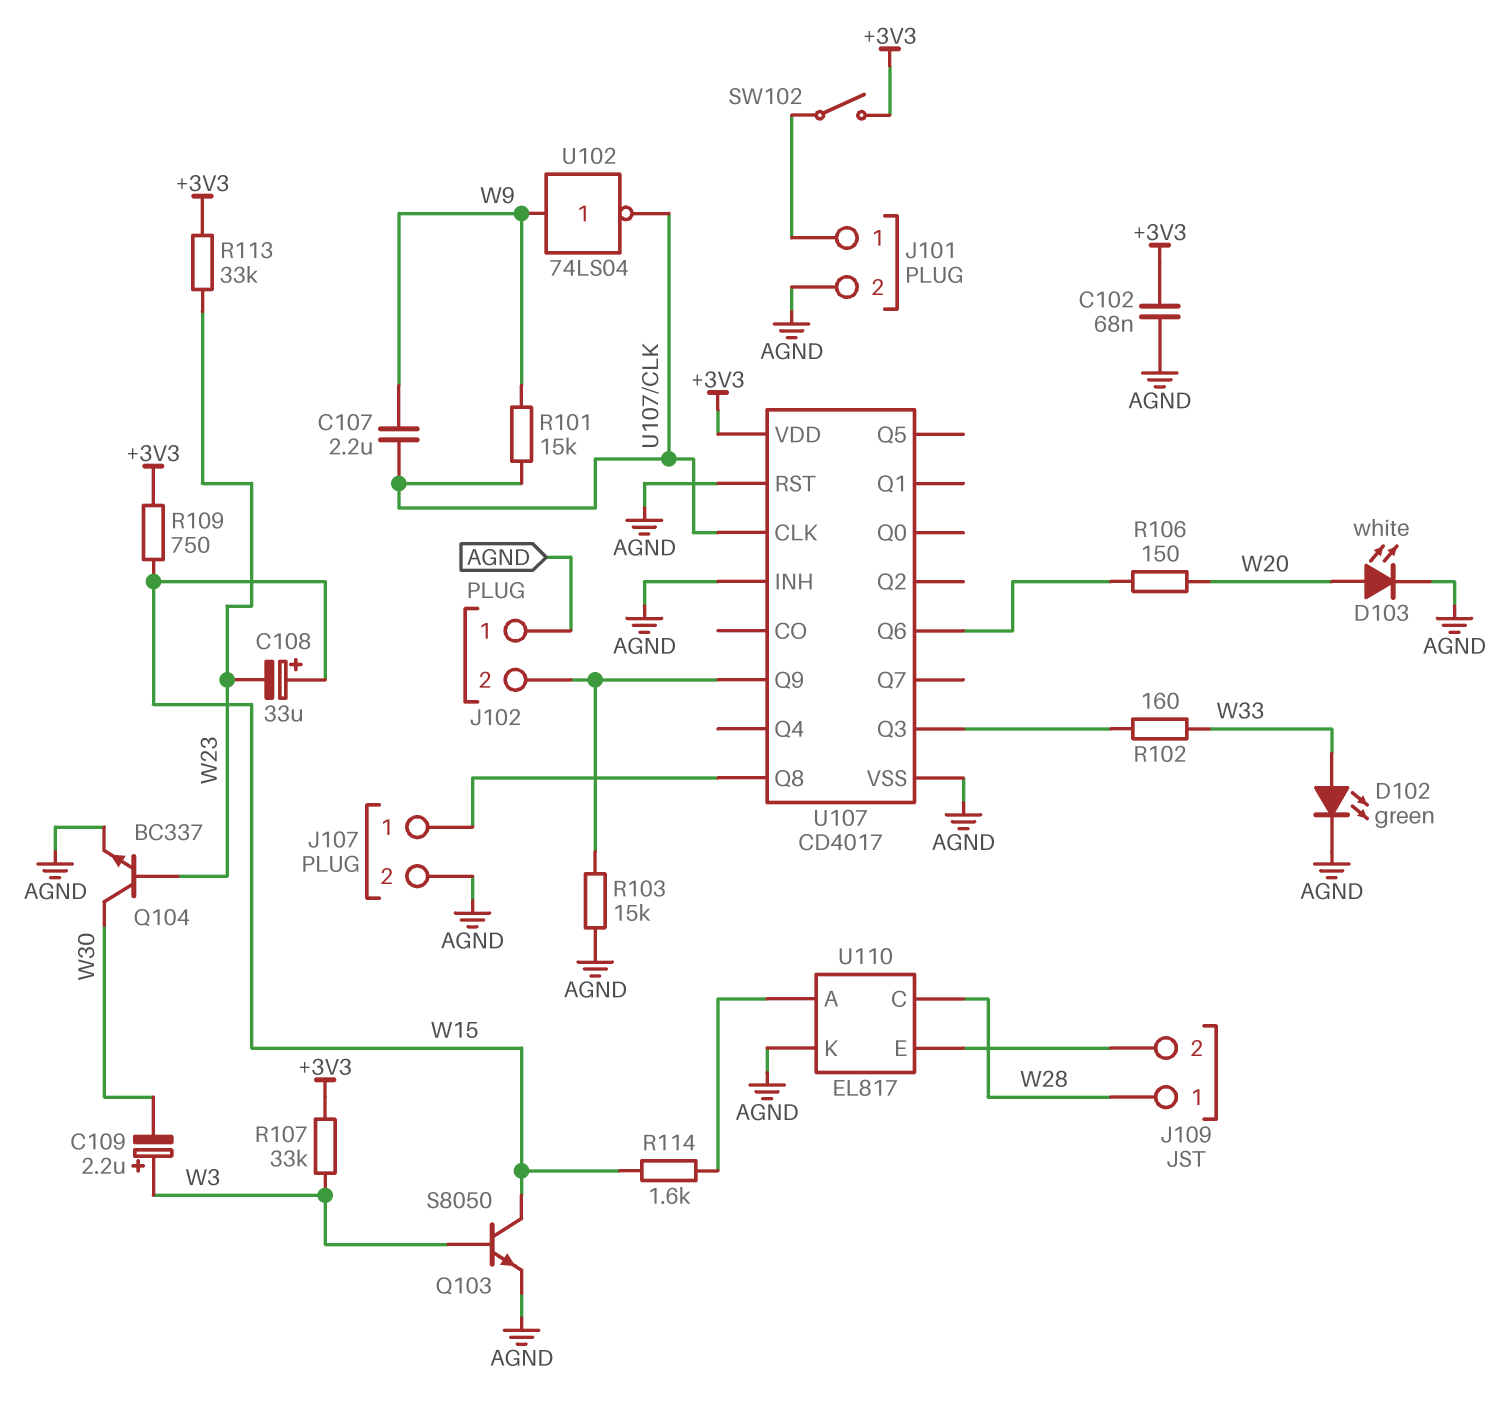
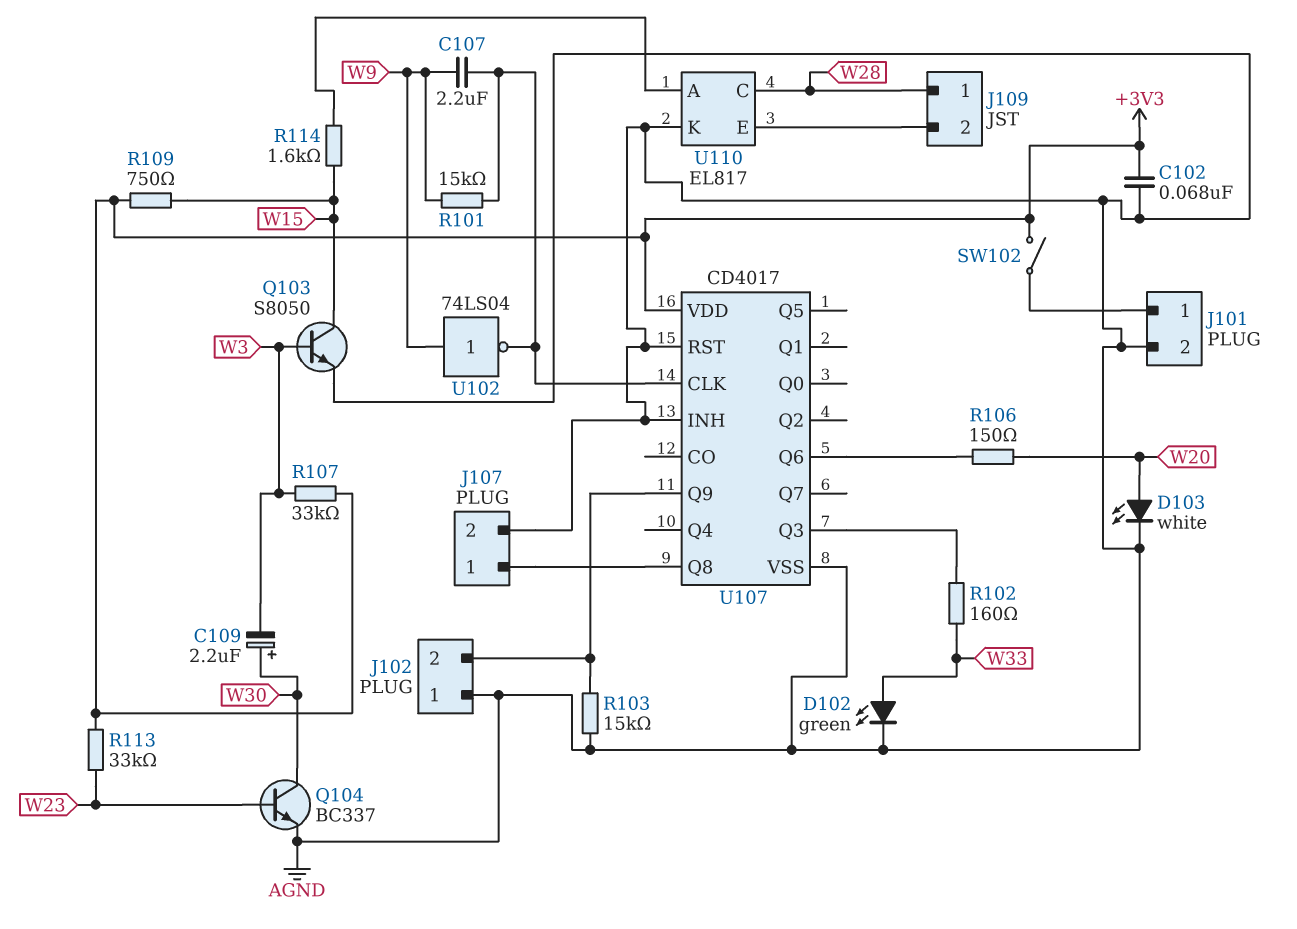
C108: 33uF (plus W15, minus W23) -> none
C109: 2.2uF (plus W3, minus W30) -> 2.2uF (plus W30, minus W3)

